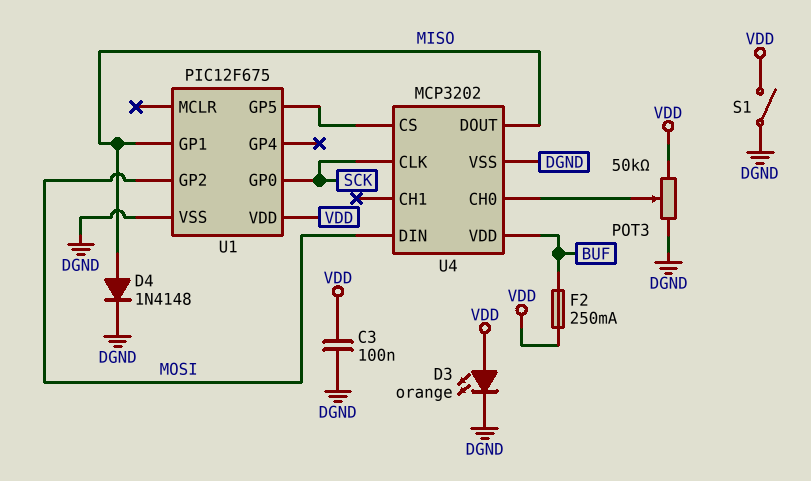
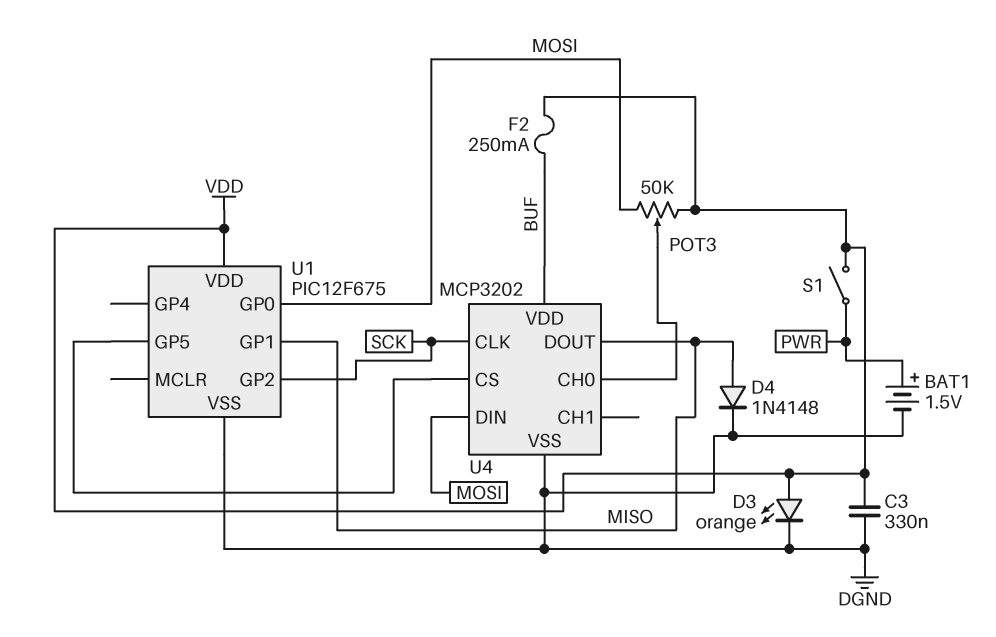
BAT1: none -> 1.5V (plus PWR, minus DGND)
C3: 100nF (DGND, VDD) -> 330nF (DGND, VDD)
POT3: 50k (DGND, VDD, wiper U4/CH0) -> 50k (MOSI, VDD, wiper U4/CH0)
S1: switch (DGND, VDD) -> switch (PWR, VDD)
U1 pin GP0: SCK -> MOSI
U1 pin GP2: MOSI -> SCK

